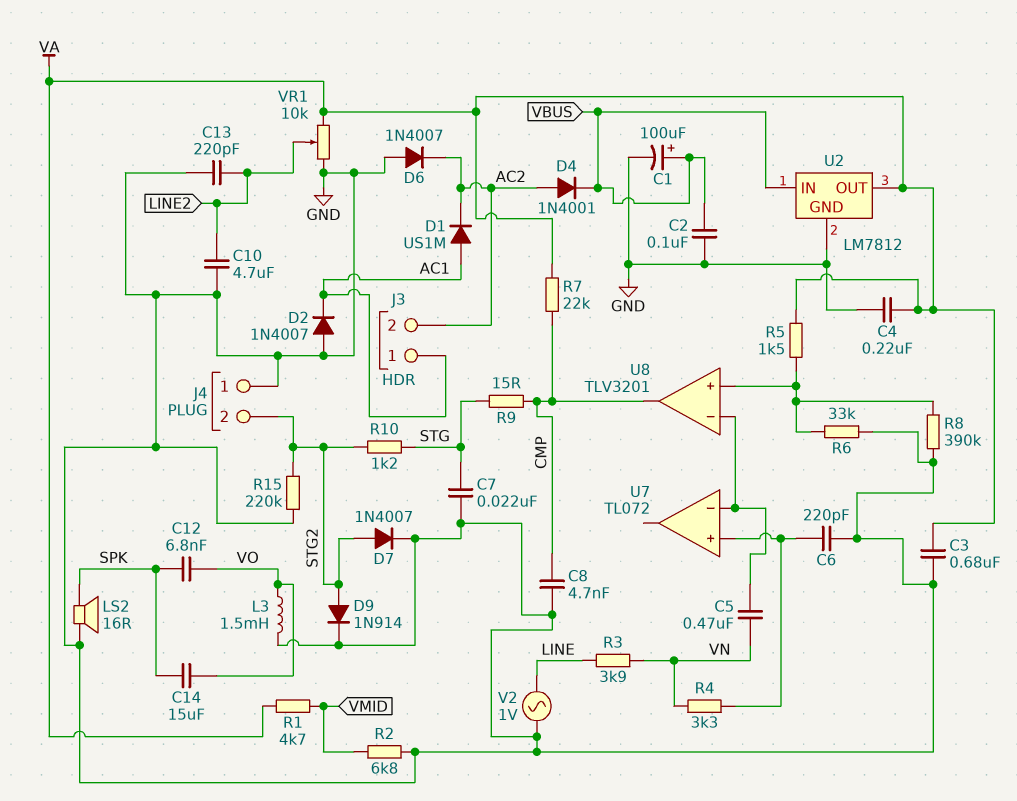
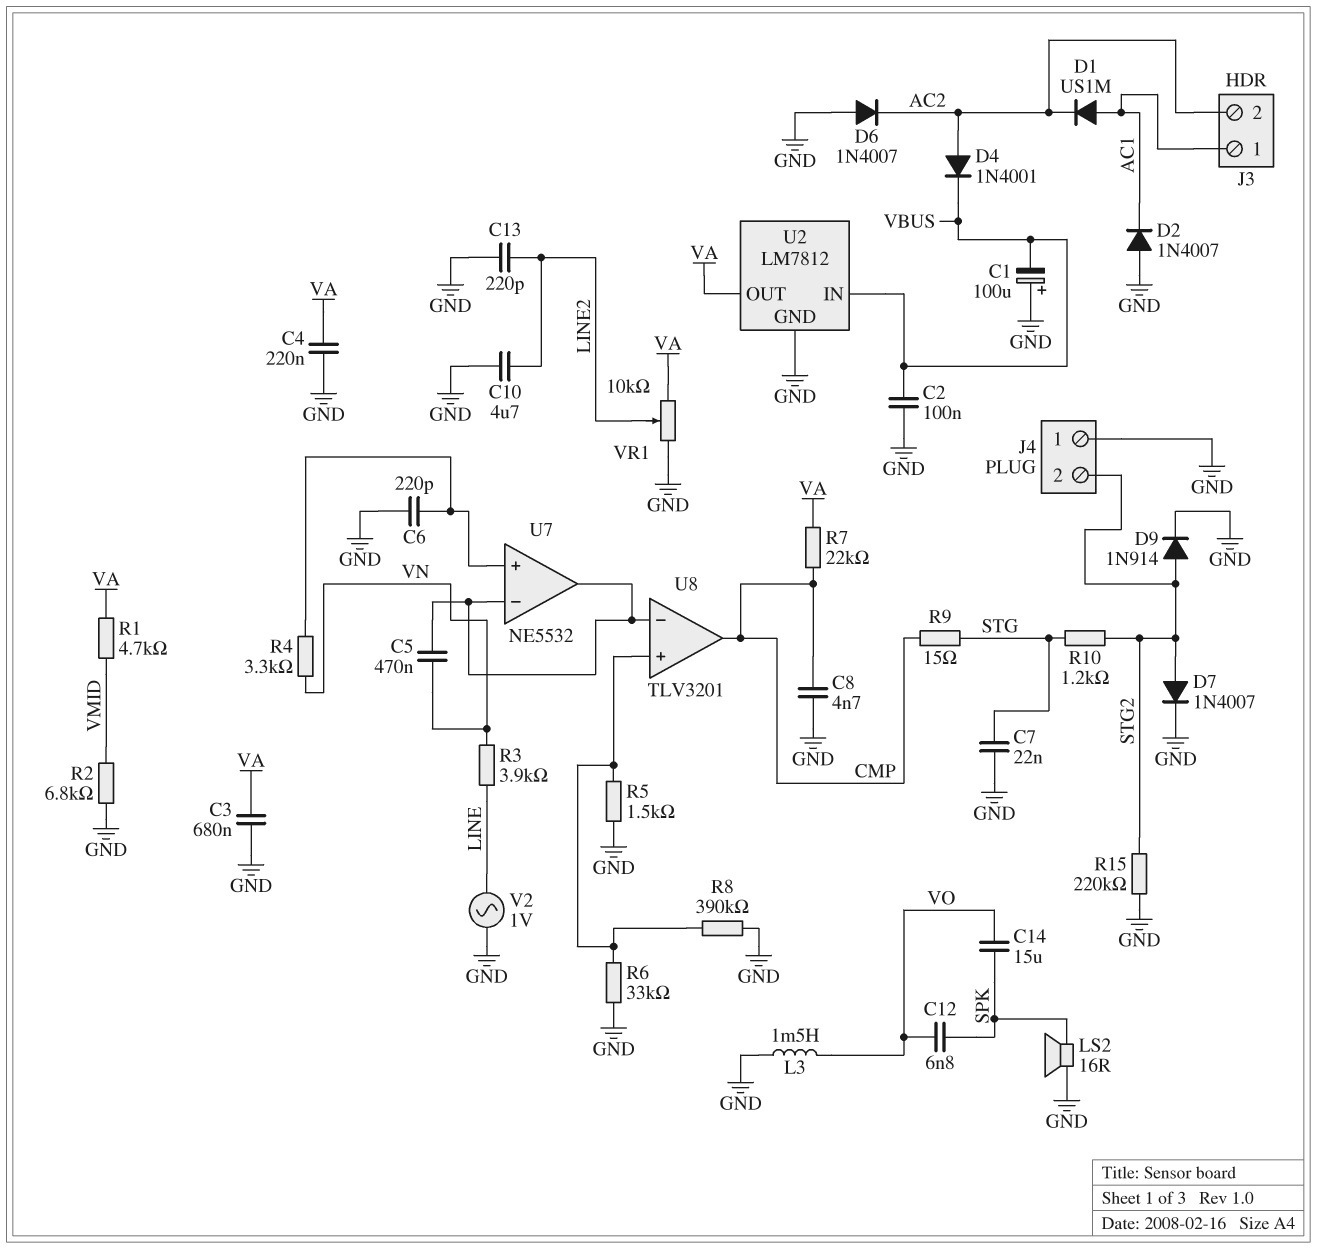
C1: 100uF (plus VBUS, minus GND) -> 100uF (plus GND, minus VBUS)
R5: 1.5k (U8/in+, VA) -> 1.5k (GND, U8/in+)
U7: TL072 -> NE5532
U7 pin out: none -> U7/in-

